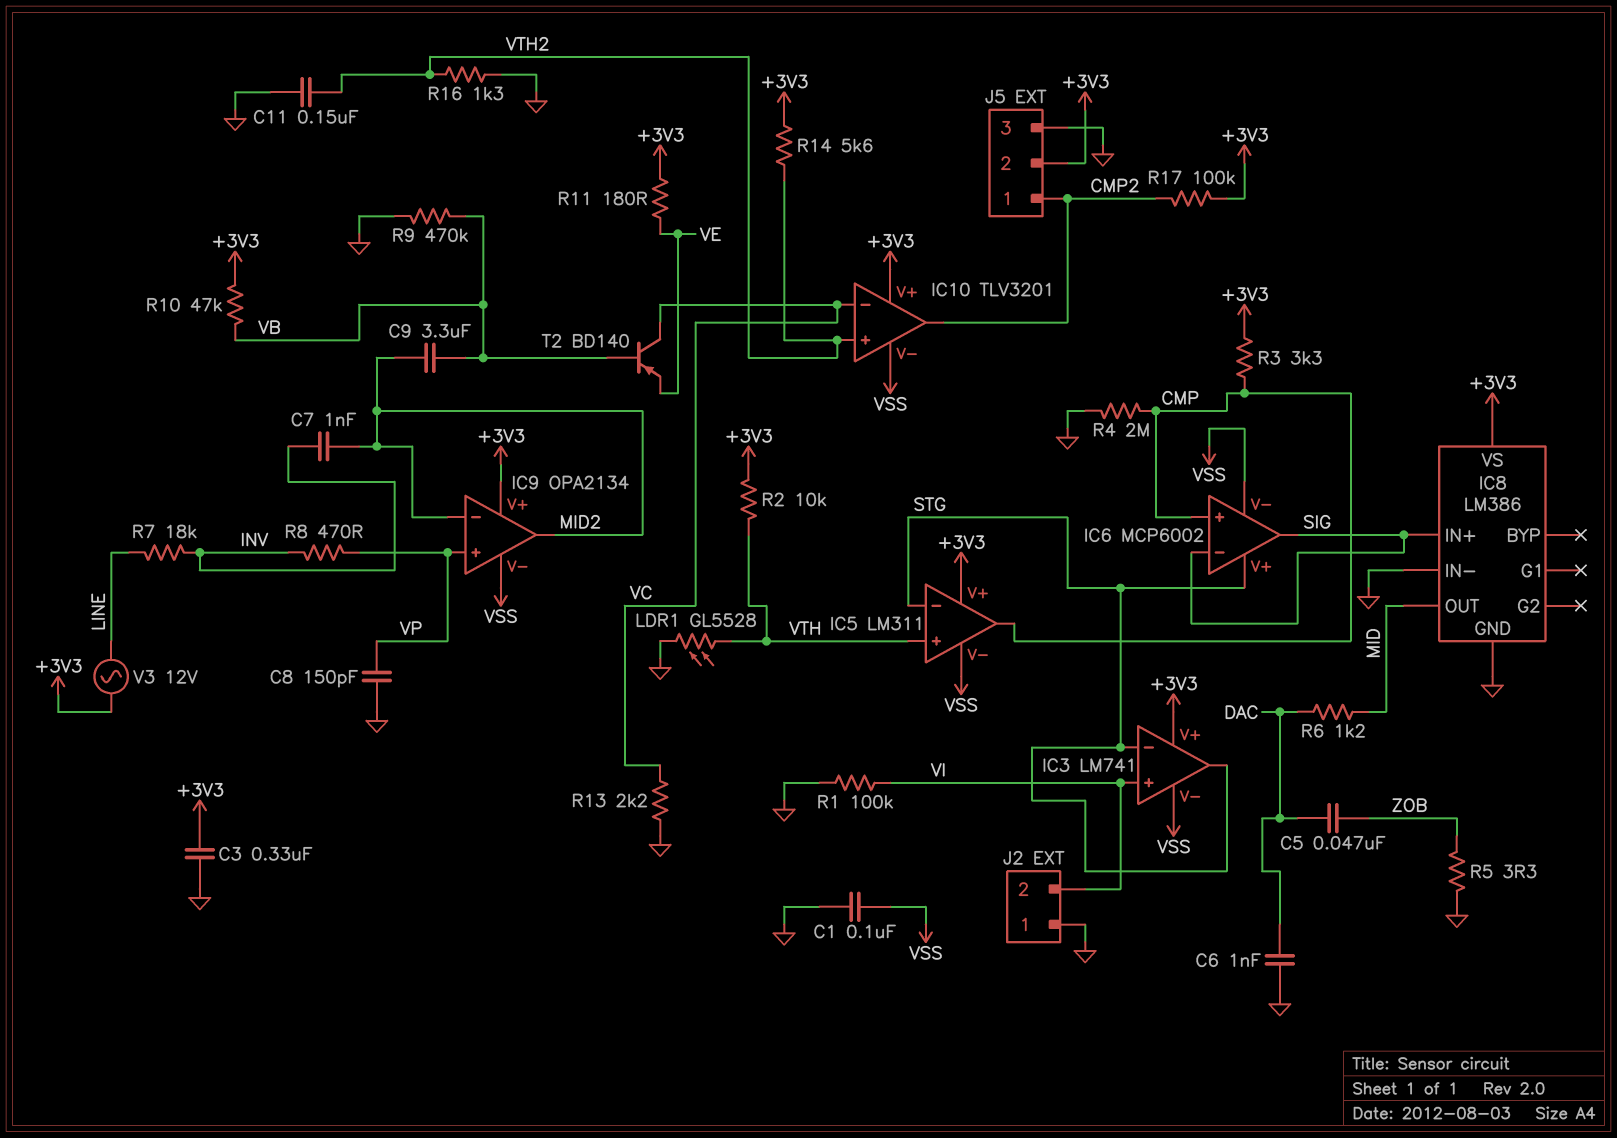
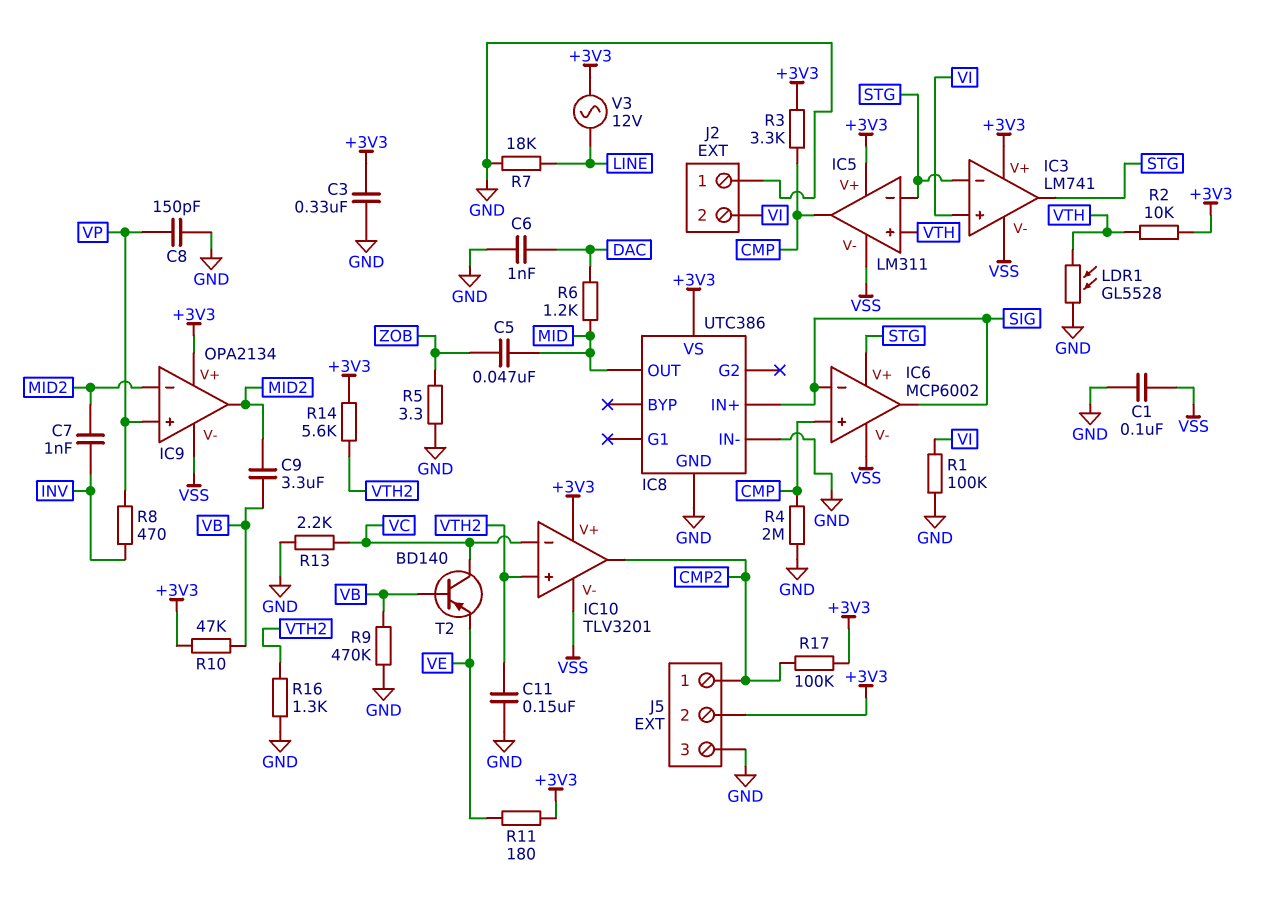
C5: 47nF (DAC, ZOB) -> 47nF (MID, ZOB)
IC8: LM386 -> UTC386
R7: 18k (INV, LINE) -> 18k (GND, LINE)

